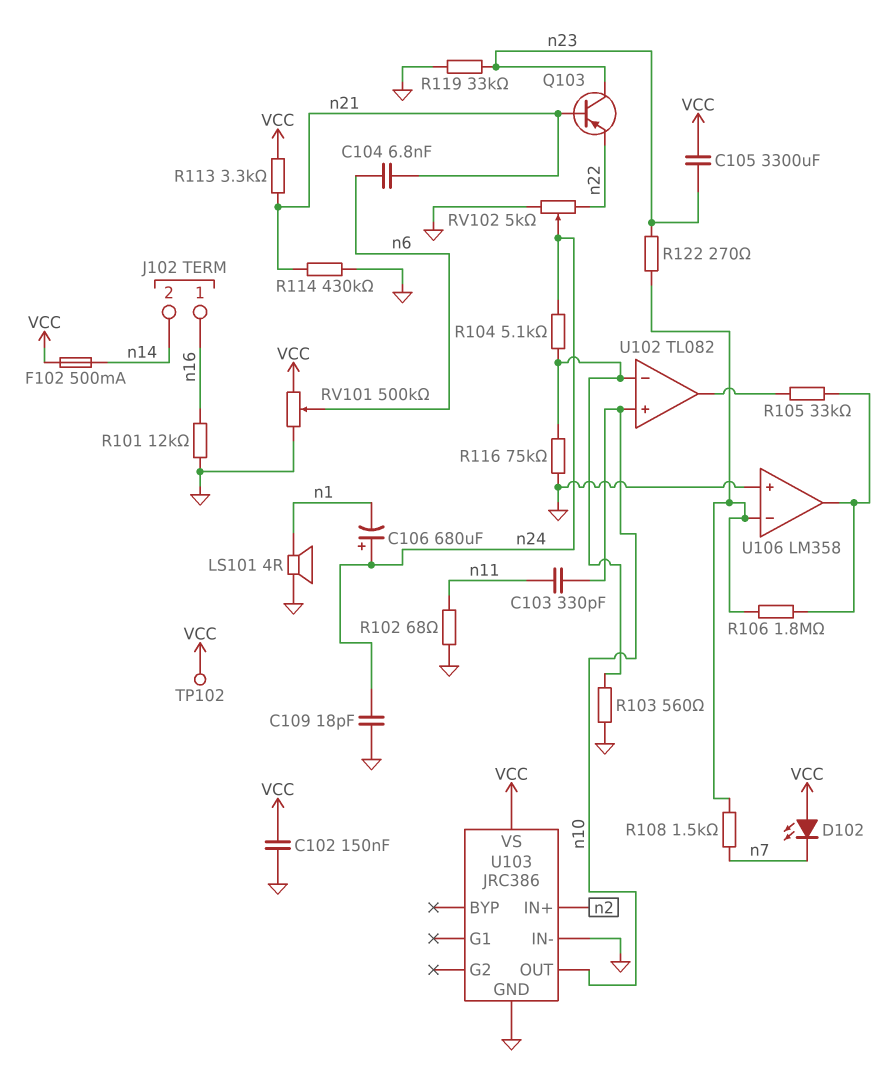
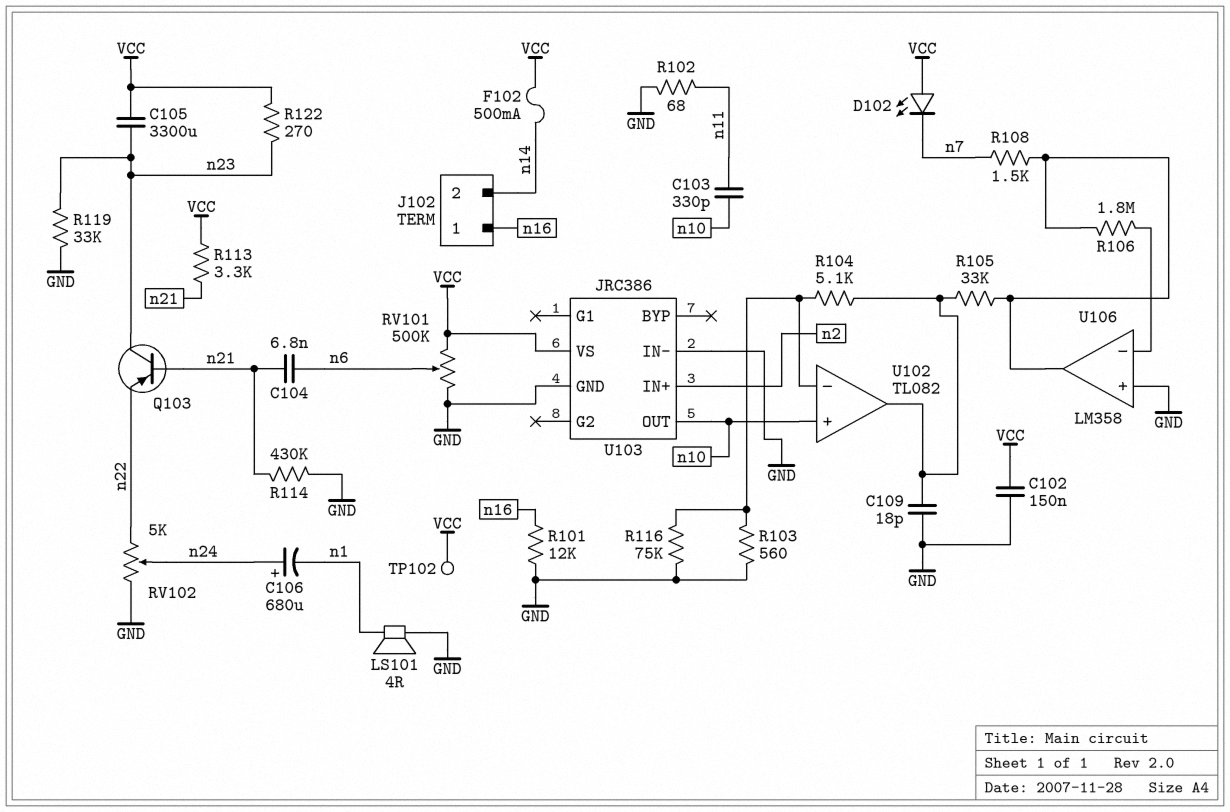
C109: 18pF (GND, n24) -> 18pF (GND, U102/out)
R104: 5.1k (U102/in-, n24) -> 5.1k (U102/in-, U102/out)
R108: 1.5k (U106/in-, n7) -> 1.5k (U106/out, n7)
R122: 270 (U106/in-, n23) -> 270 (VCC, n23)

